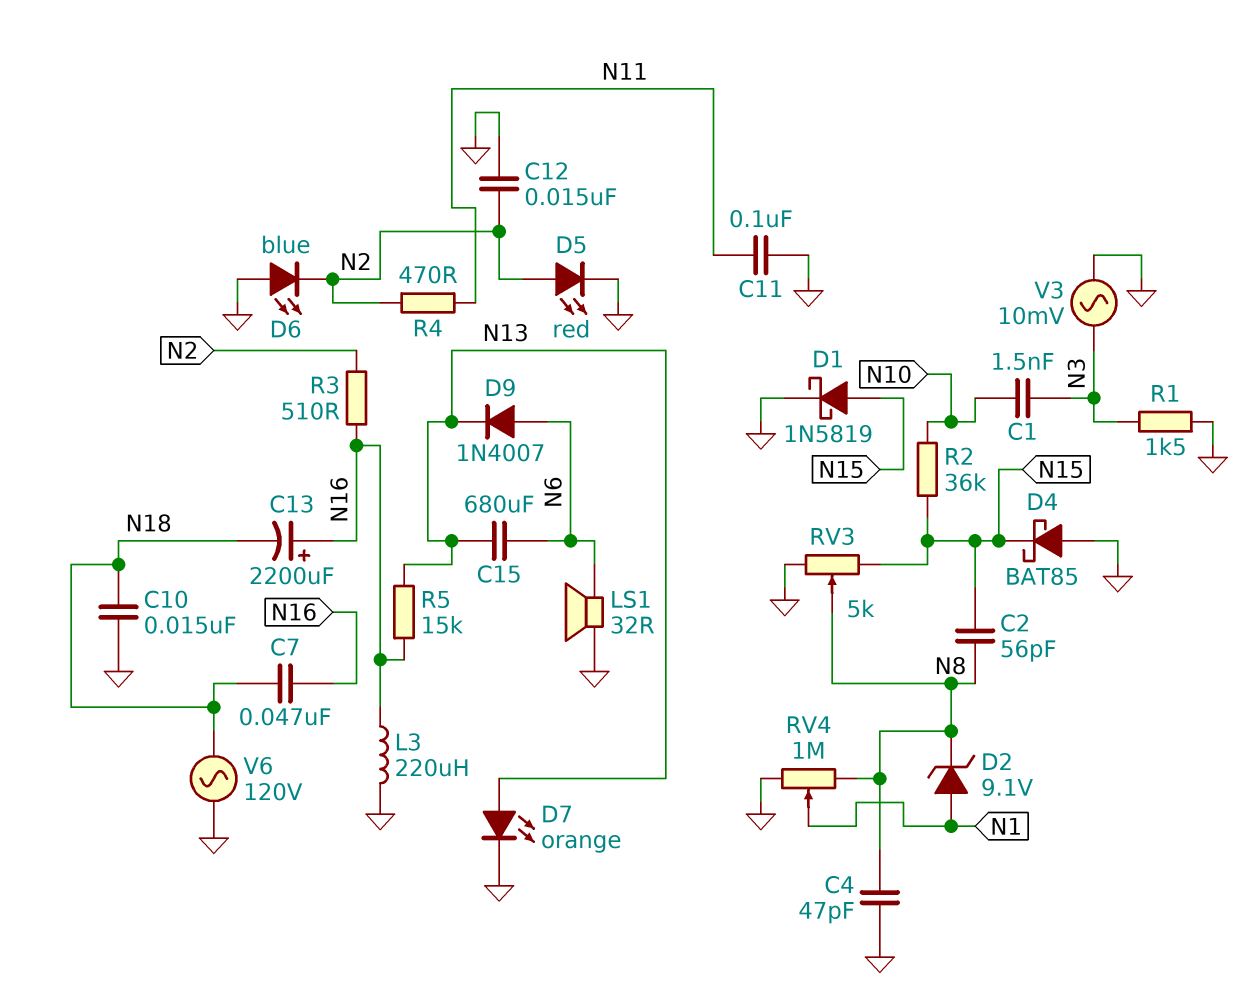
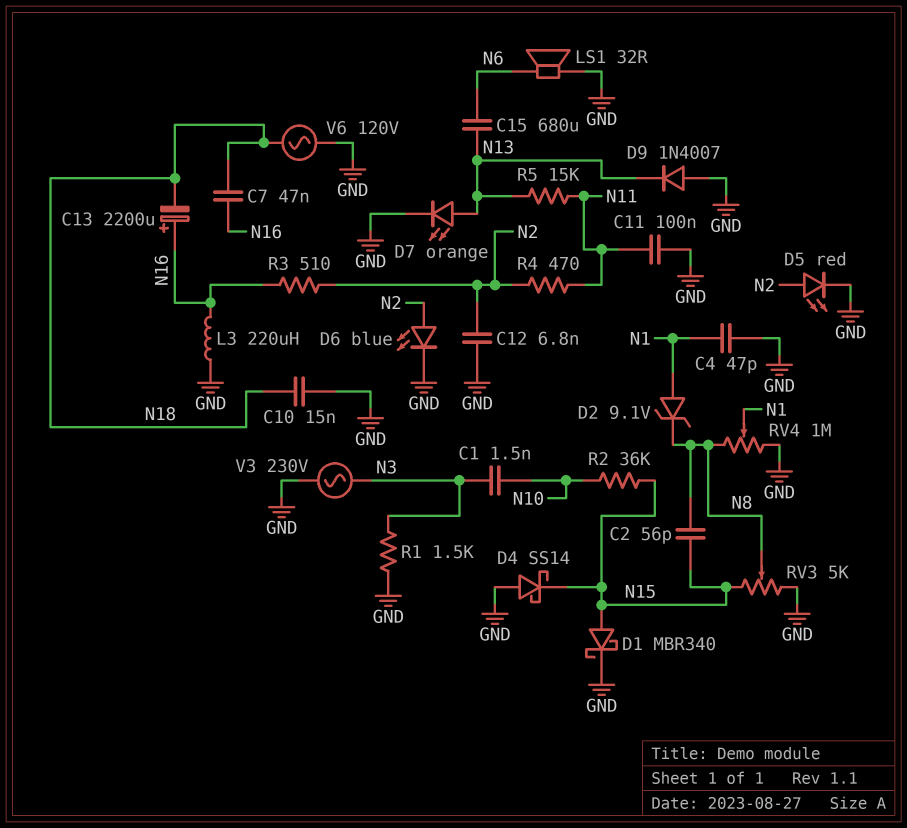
C4: 47pF (GND, N8) -> 47pF (GND, N1)
C12: 15nF (GND, N2) -> 6.8nF (GND, N2)
D1: schottky 1N5819 (A N15, K GND) -> schottky MBR340 (A N15, K GND)
D4: schottky BAT85 (A GND, K N15) -> schottky SS14 (A GND, K N15)
D6: LED blue (A GND, K N2) -> LED blue (A N2, K GND)
D9: diode 1N4007 (A N6, K N13) -> diode 1N4007 (A GND, K N13)
R5: 15k (N13, N16) -> 15k (N11, N13)
V3: AC 10mV (GND, N3) -> AC 230V (GND, N3)

